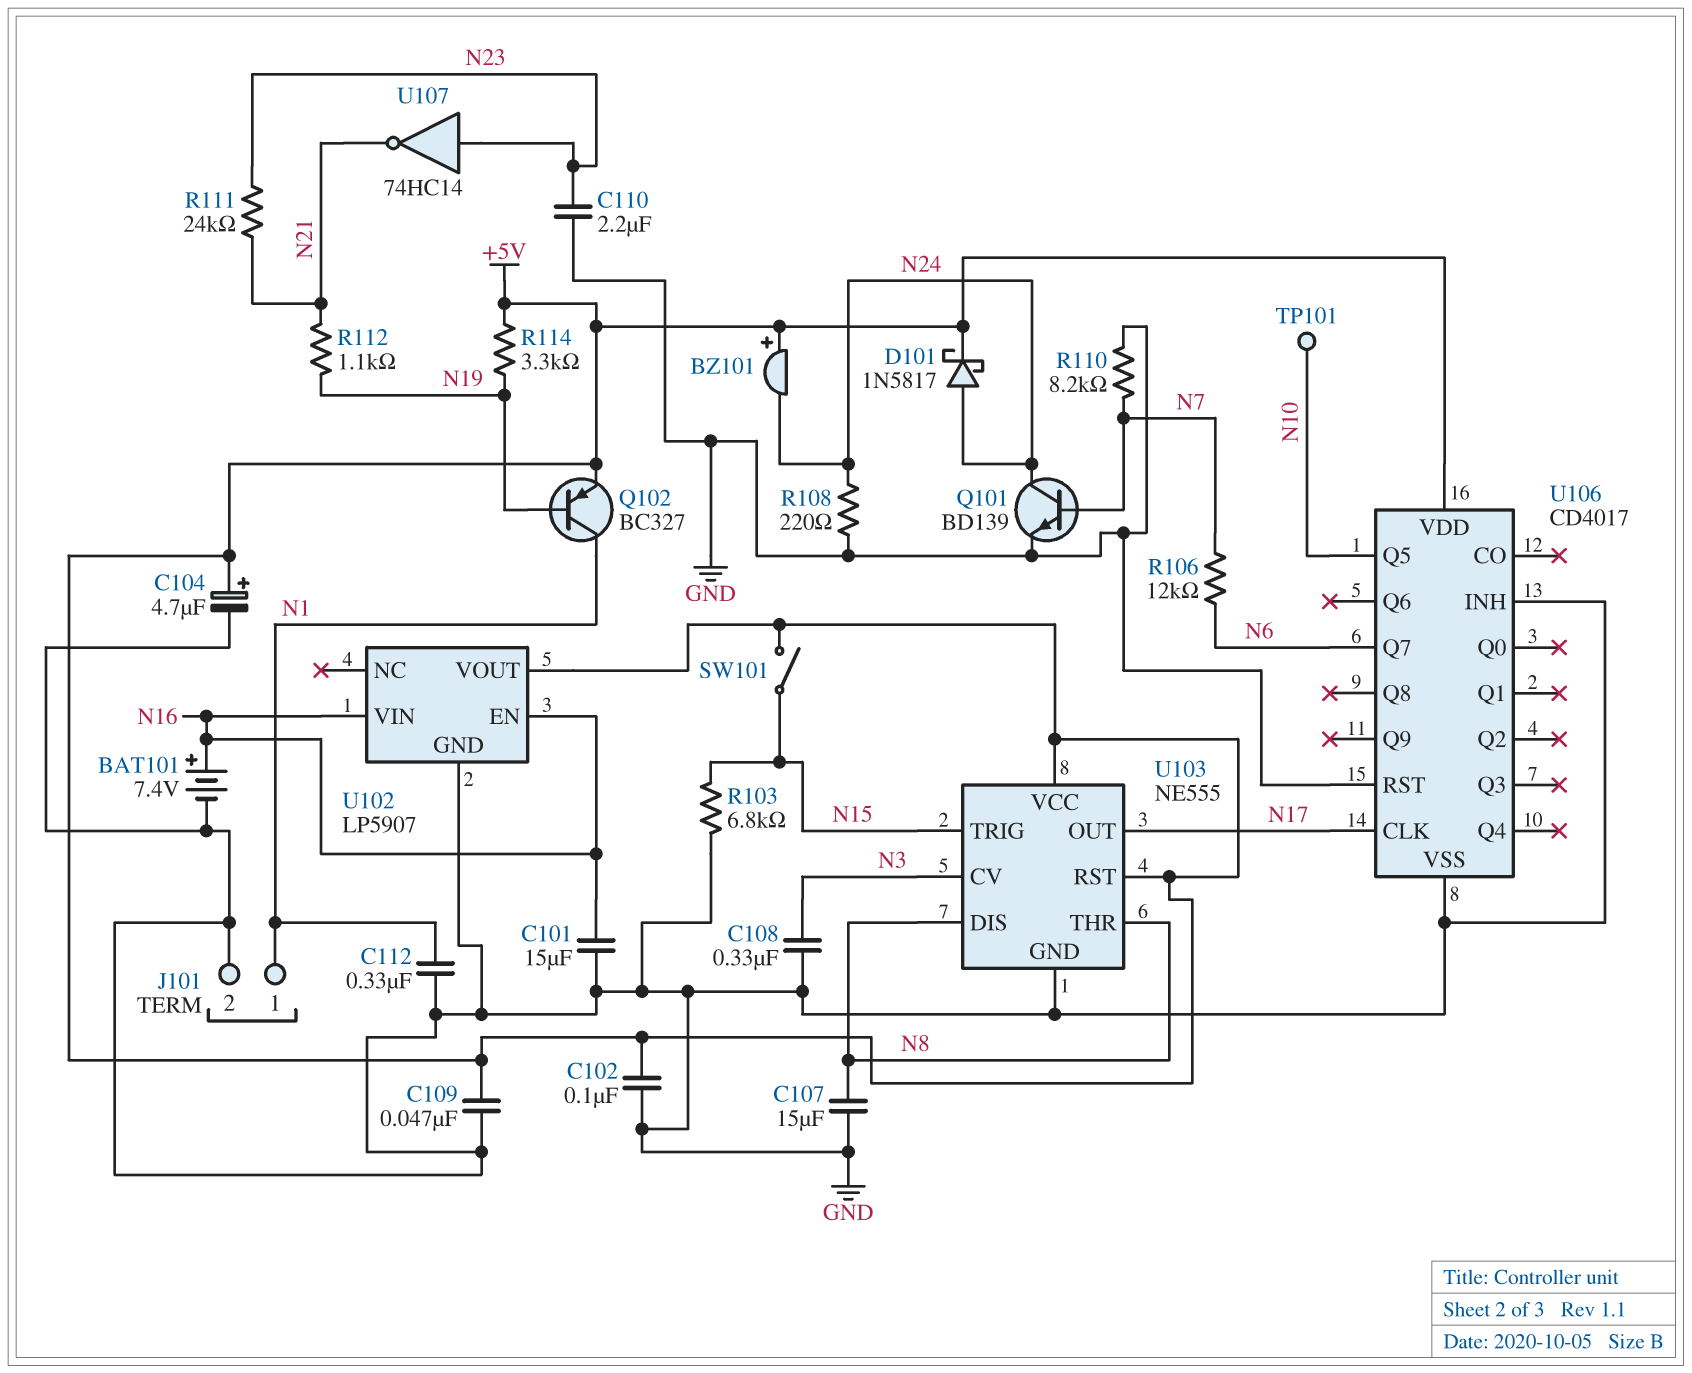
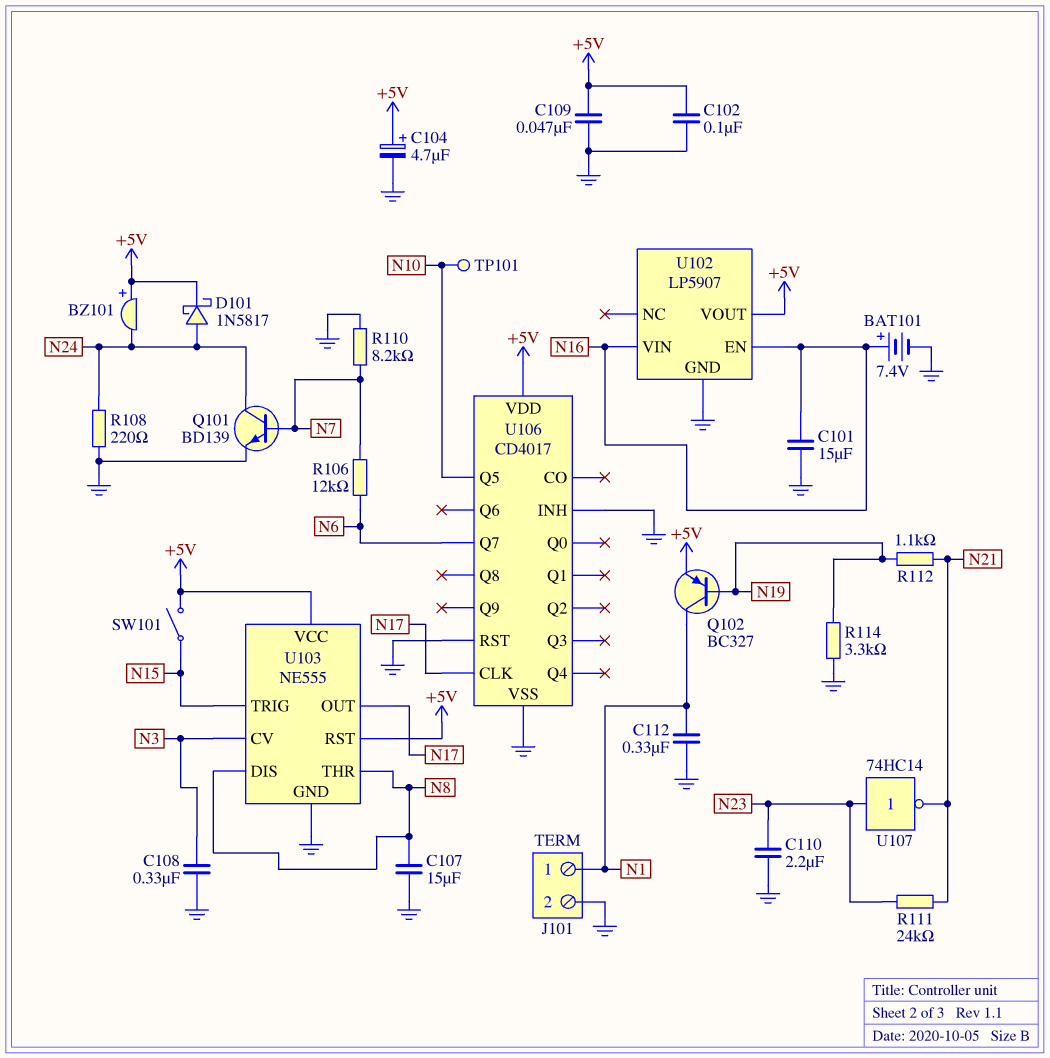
R103: 6.8k (GND, N15) -> none
R114: 3.3k (+5V, N19) -> 3.3k (GND, N19)

